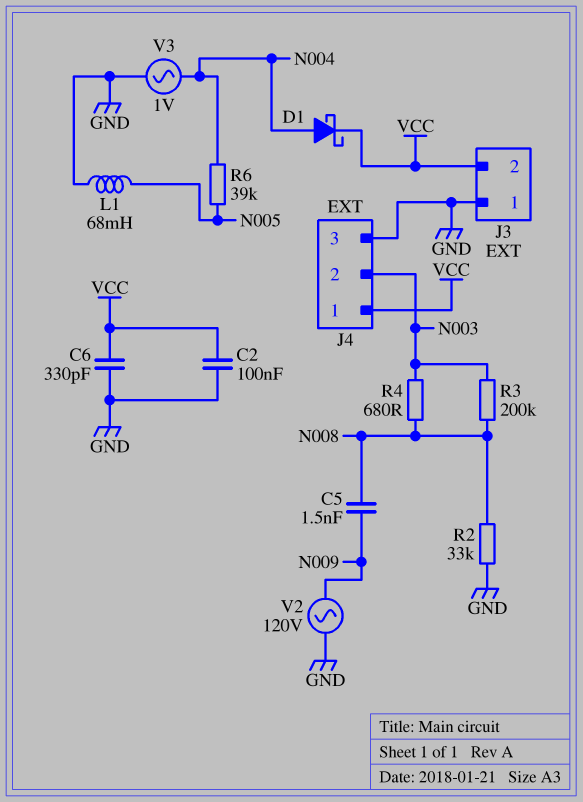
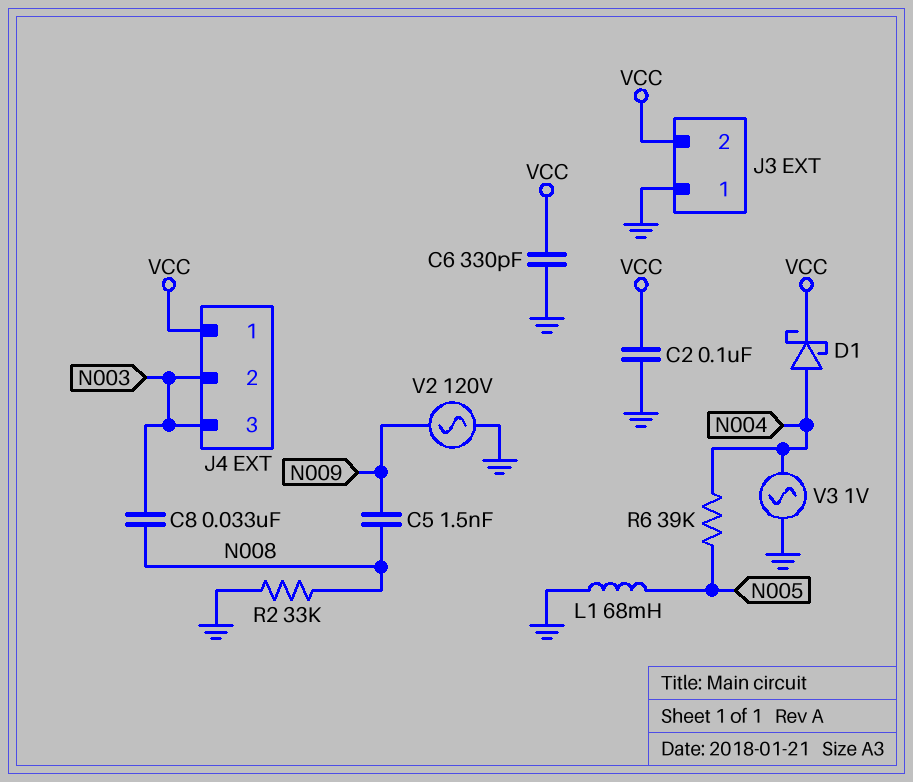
C8: none -> 33nF (N003, N008)
J4 pin 3: GND -> N003
R3: 200k (N003, N008) -> none
R4: 680 (N003, N008) -> none

